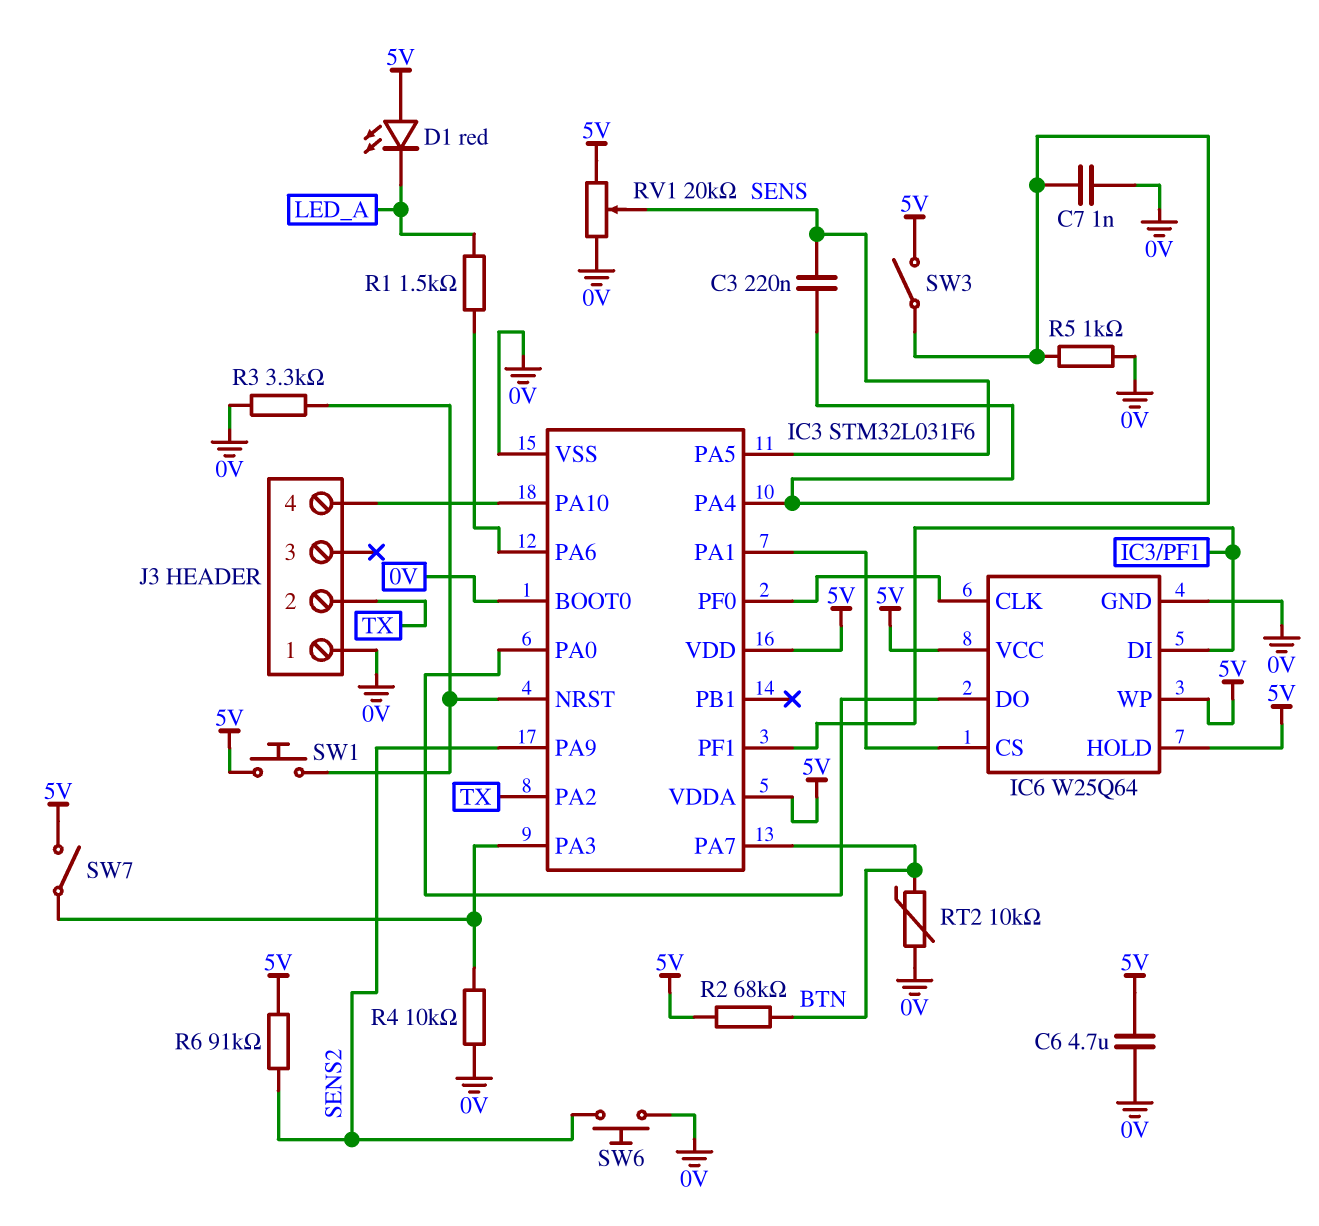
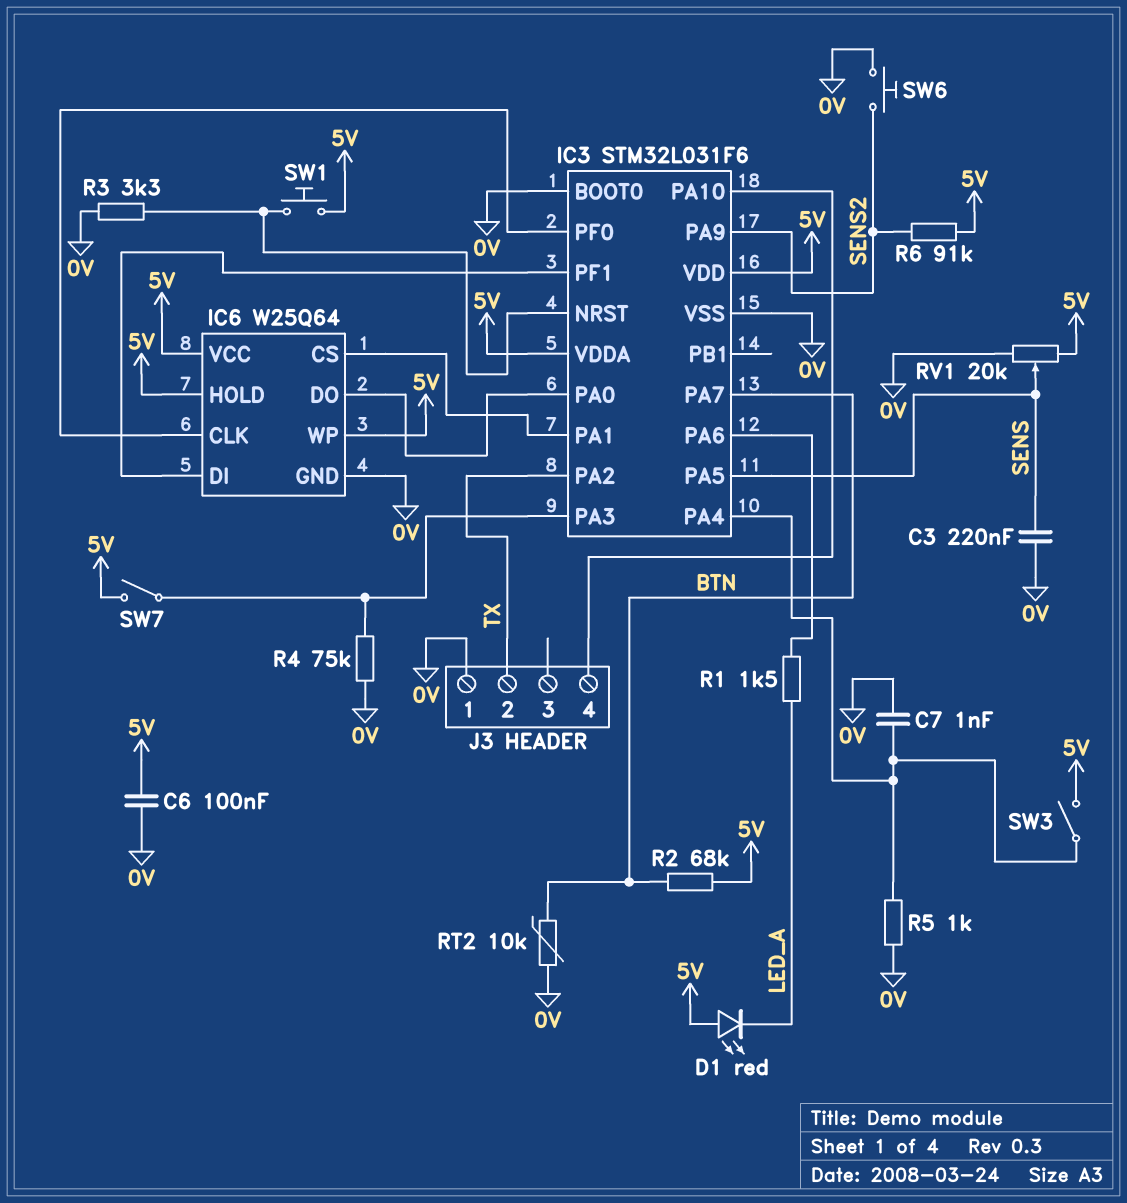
C3: 220nF (IC3/PA4, SENS) -> 220nF (0V, SENS)
C6: 4.7uF (0V, 5V) -> 100nF (0V, 5V)
R4: 10k (0V, IC3/PA3) -> 75k (0V, IC3/PA3)

